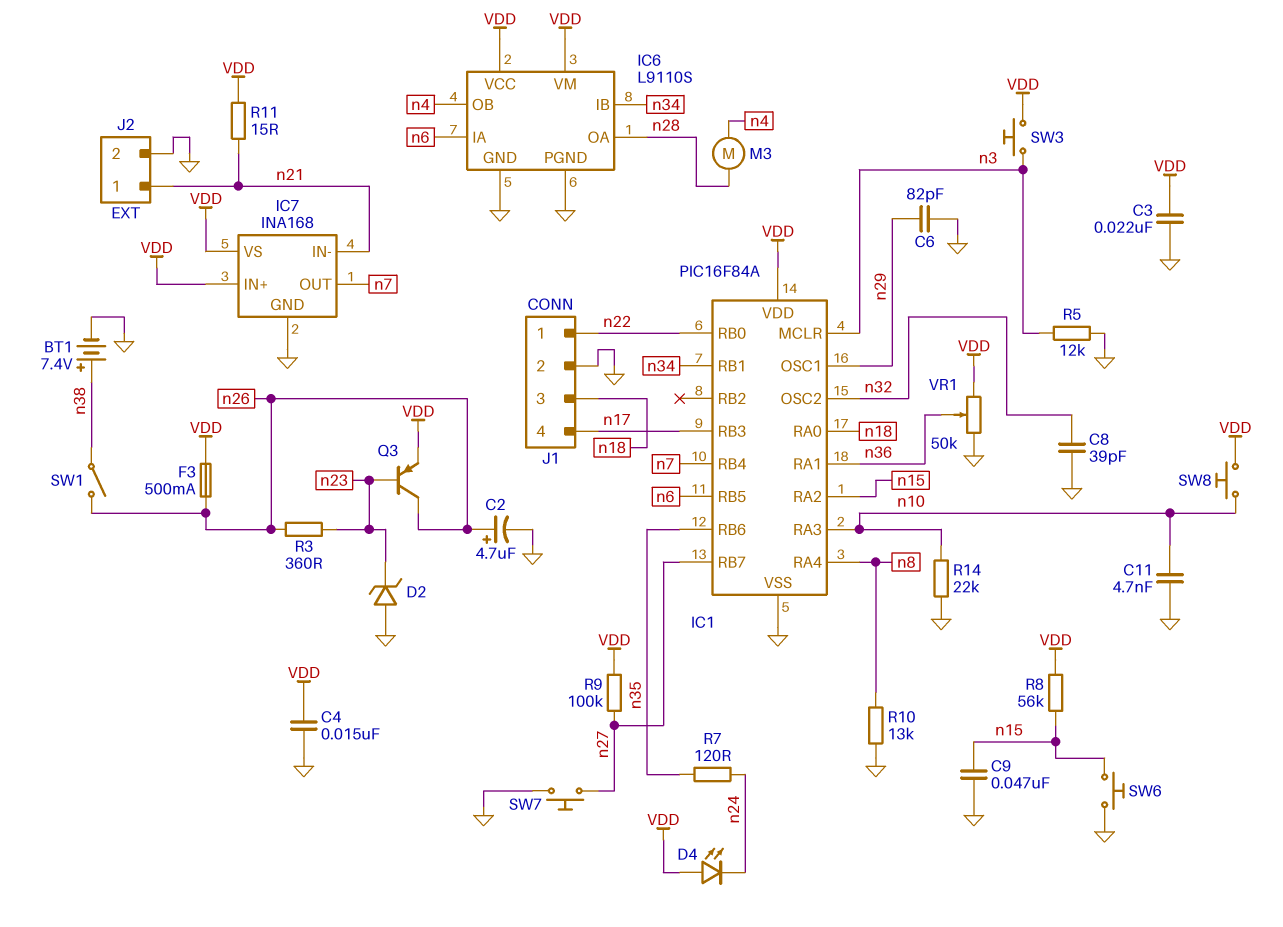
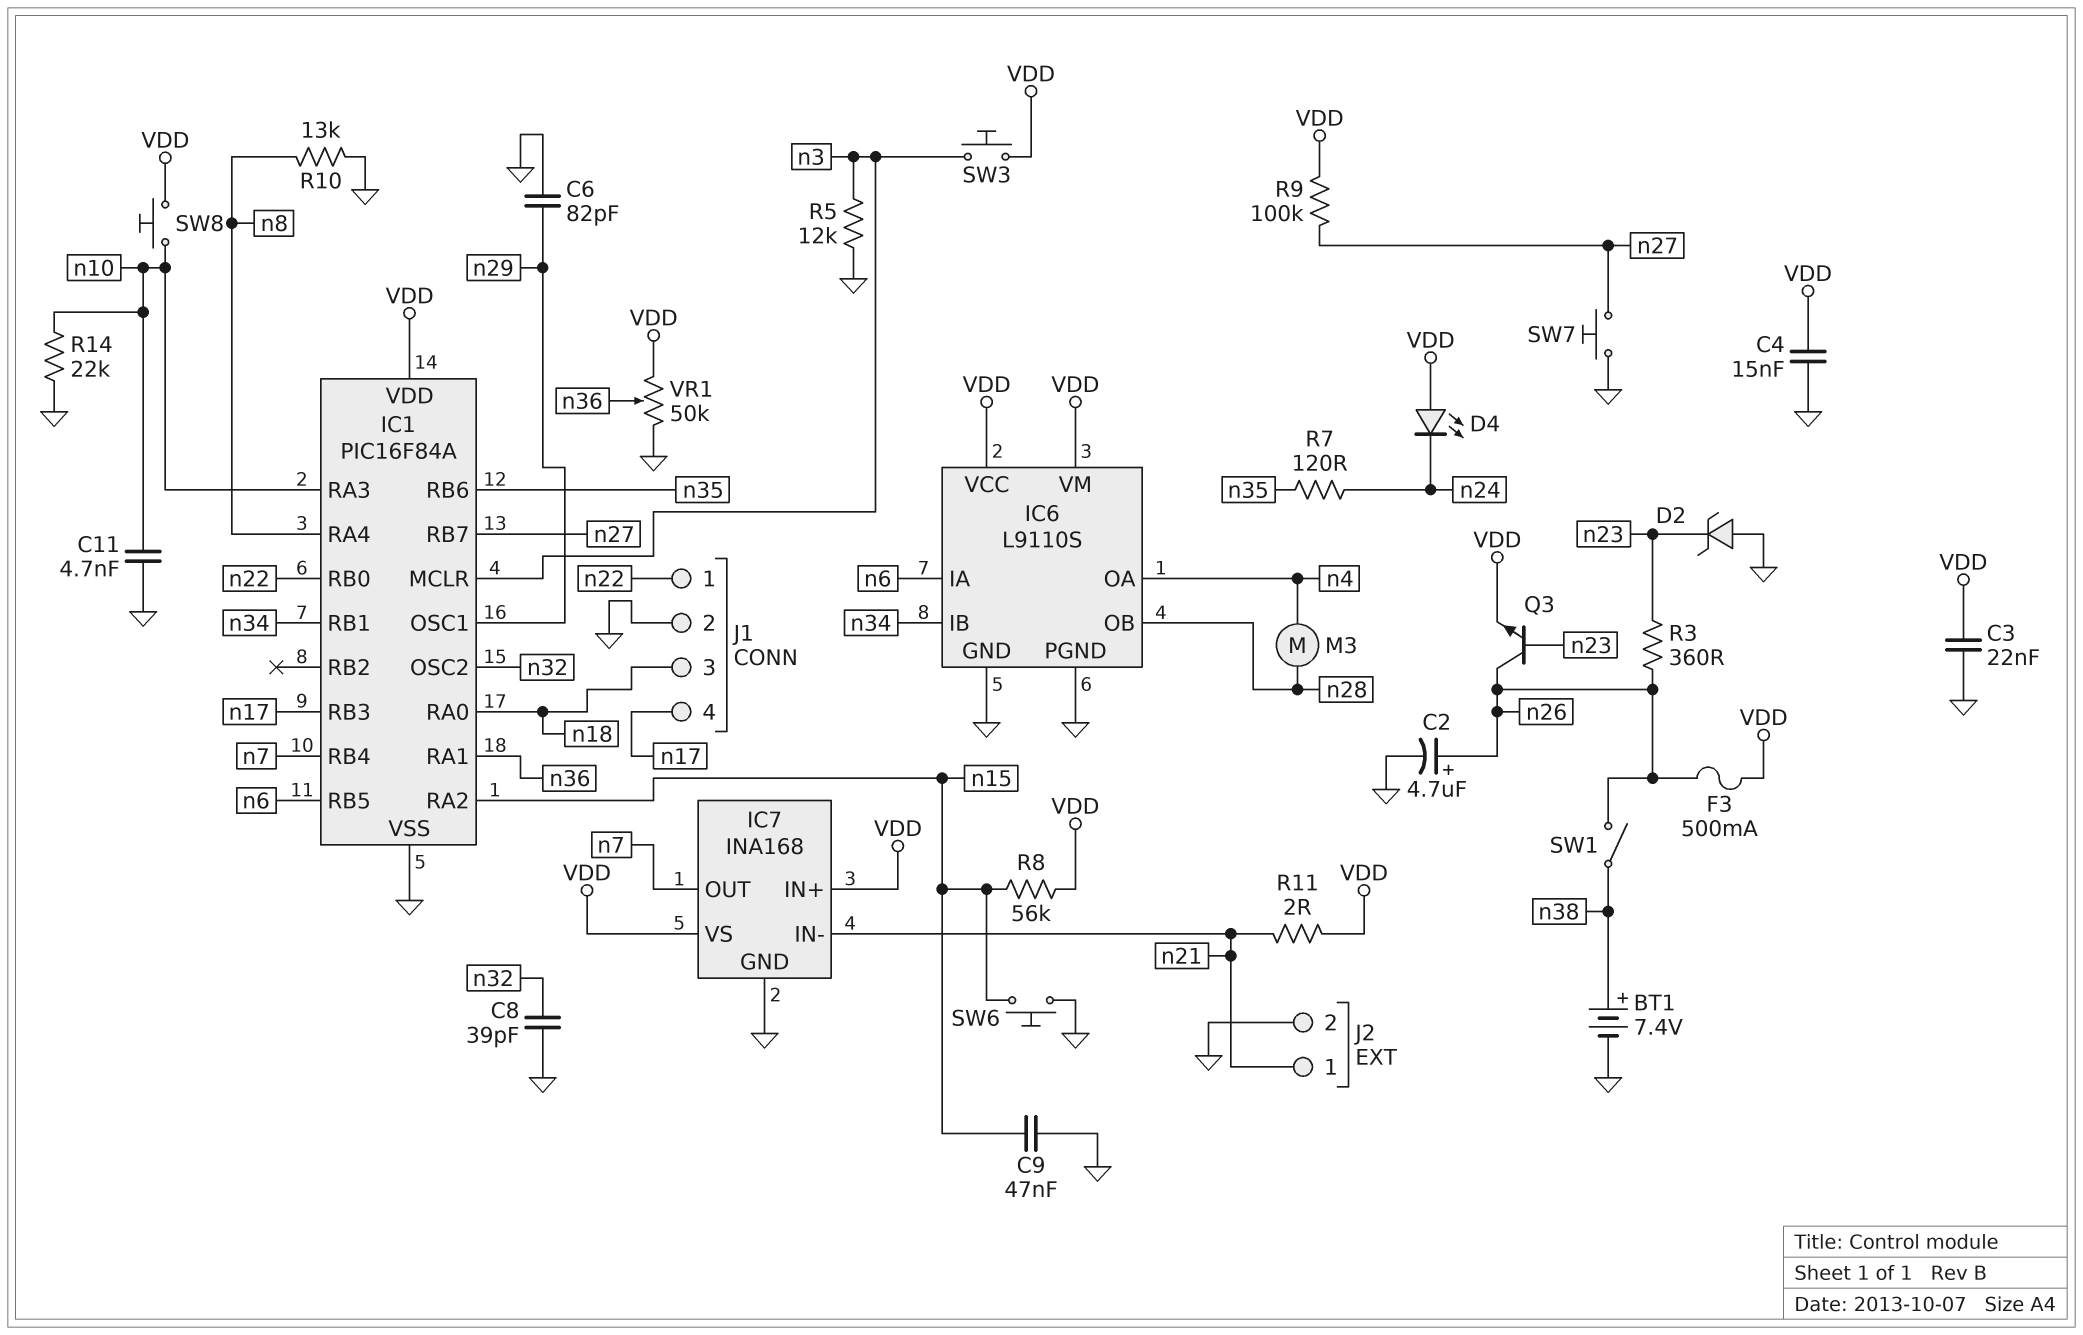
IC6 pin OA: n28 -> n4
IC6 pin OB: n4 -> n28
Q3: PNP (B n23, C n26, E VDD) -> NPN (B n23, C n26, E VDD)
R11: 15 (VDD, n21) -> 2 (VDD, n21)

